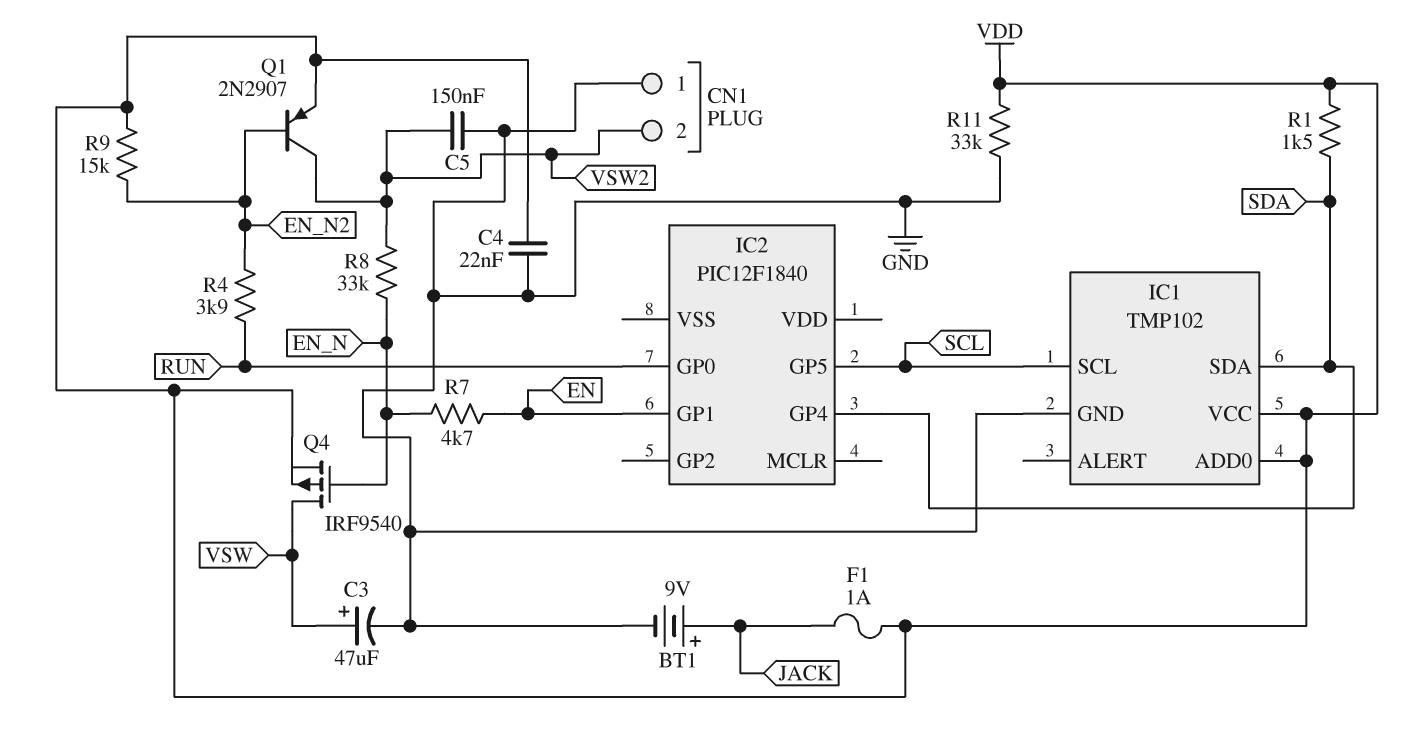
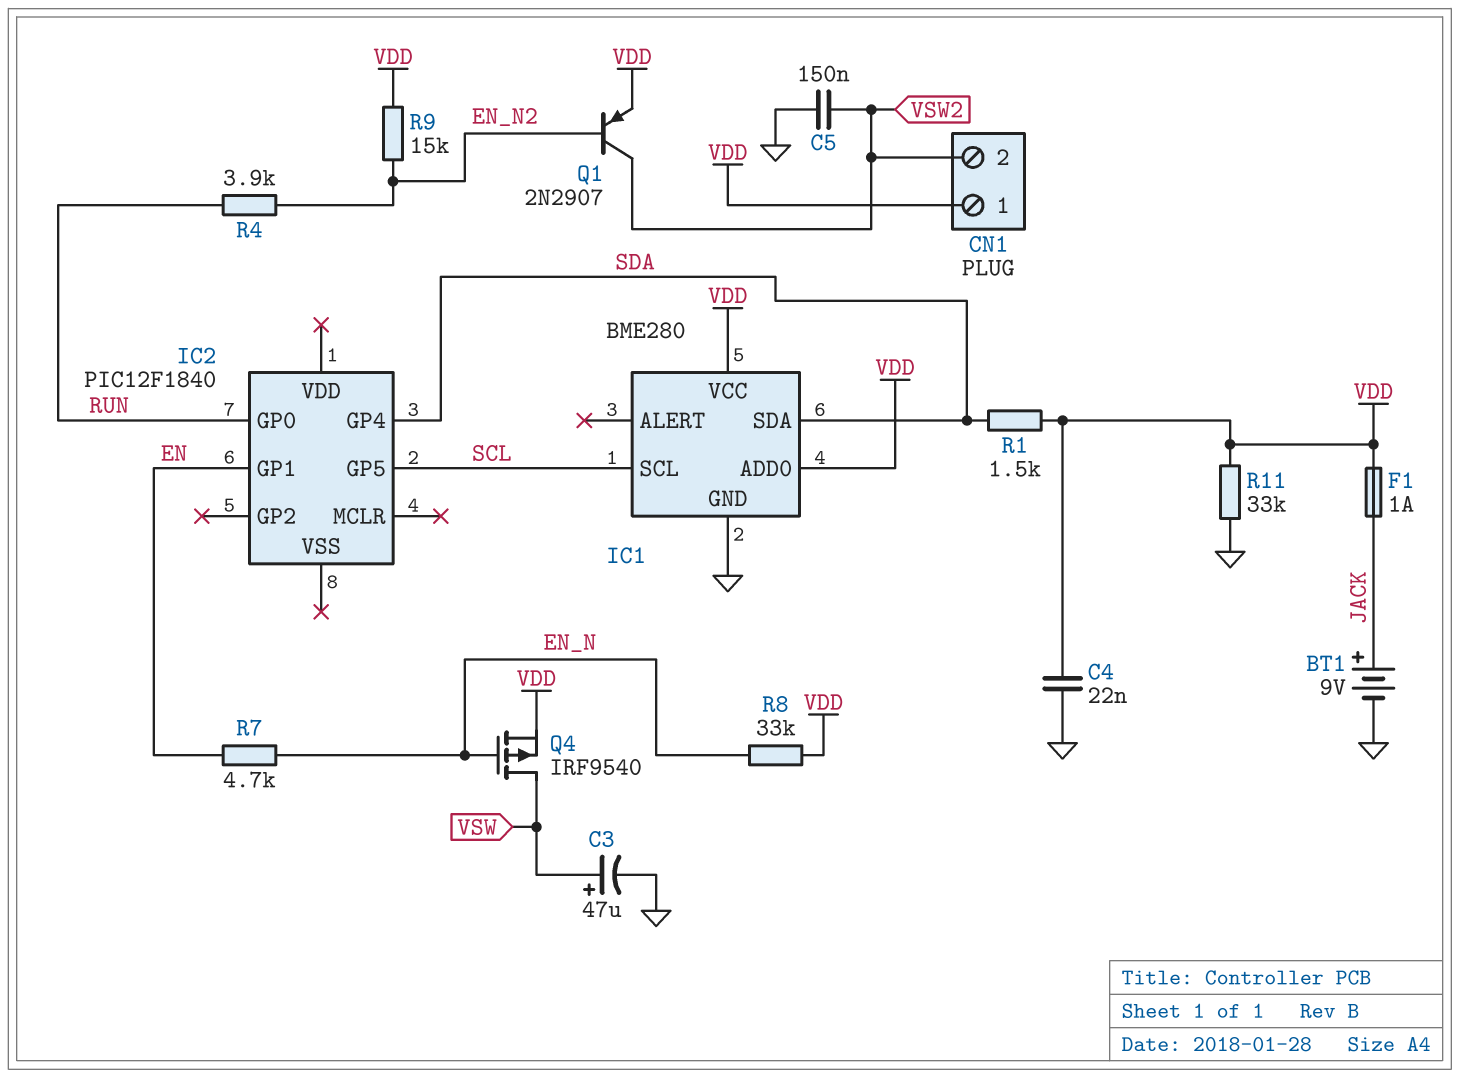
CN1 pin 1: GND -> VDD
IC1: TMP102 -> BME280
R8: 33k (EN_N, VSW2) -> 33k (EN_N, VDD)

